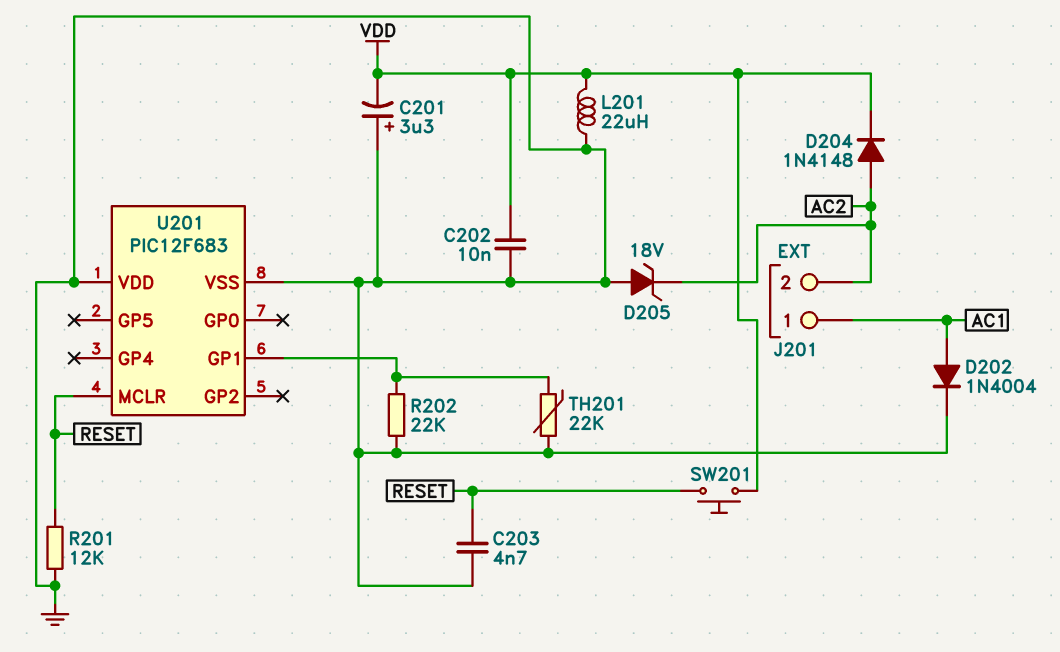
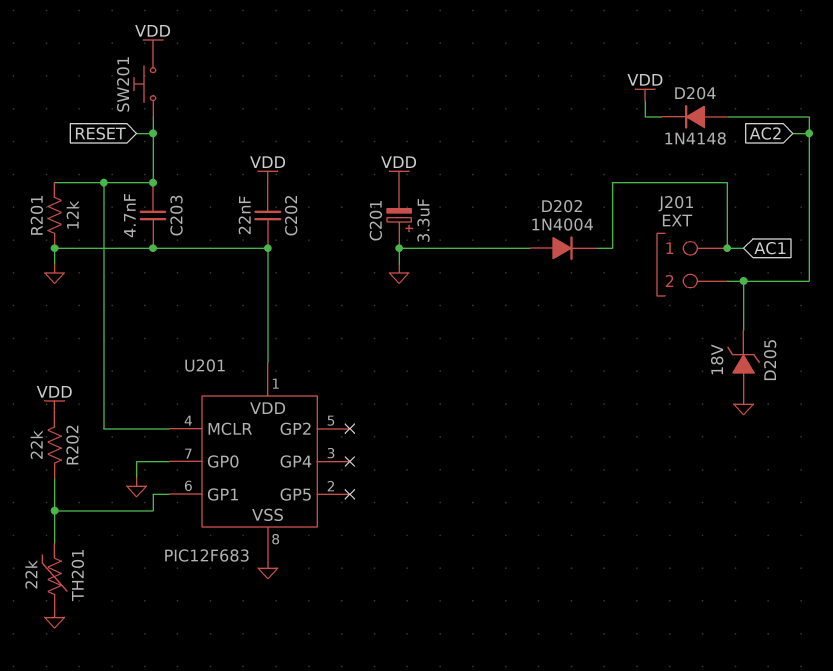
C202: 10nF (GND, VDD) -> 22nF (GND, VDD)
D202: diode 1N4004 (A AC1, K GND) -> diode 1N4004 (A GND, K AC1)
L201: 22uH (GND, VDD) -> none
R202: 22k (GND, U201/GP1) -> 22k (U201/GP1, VDD)
U201 pin GP0: none -> GND

